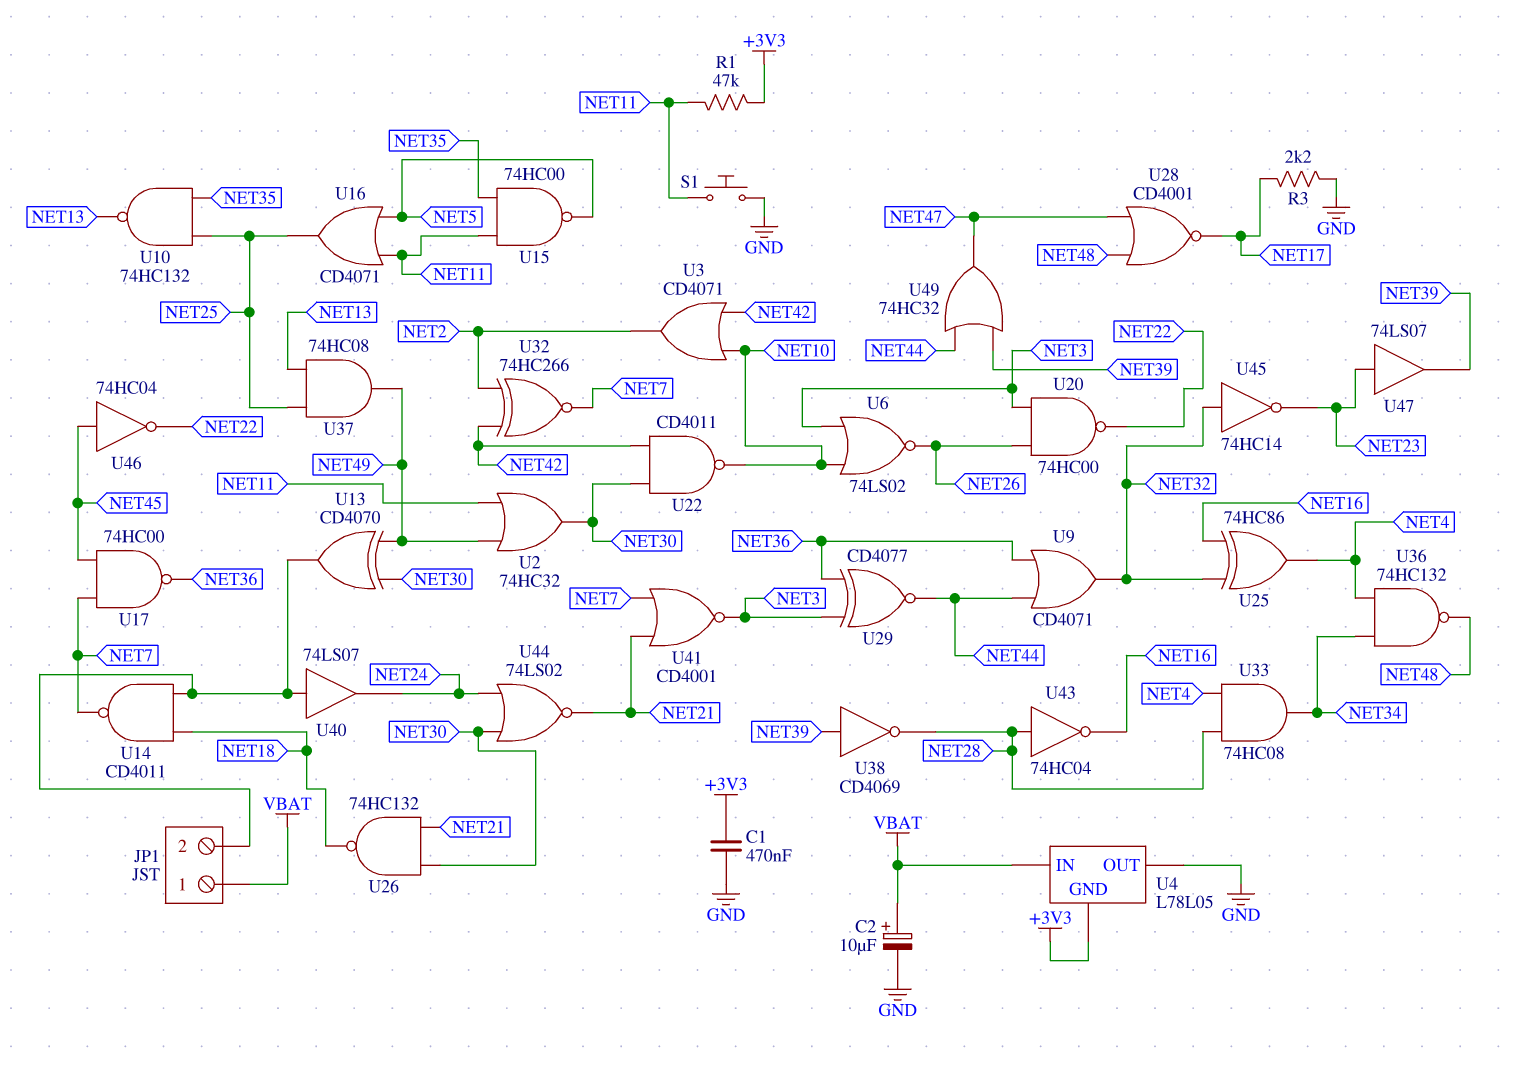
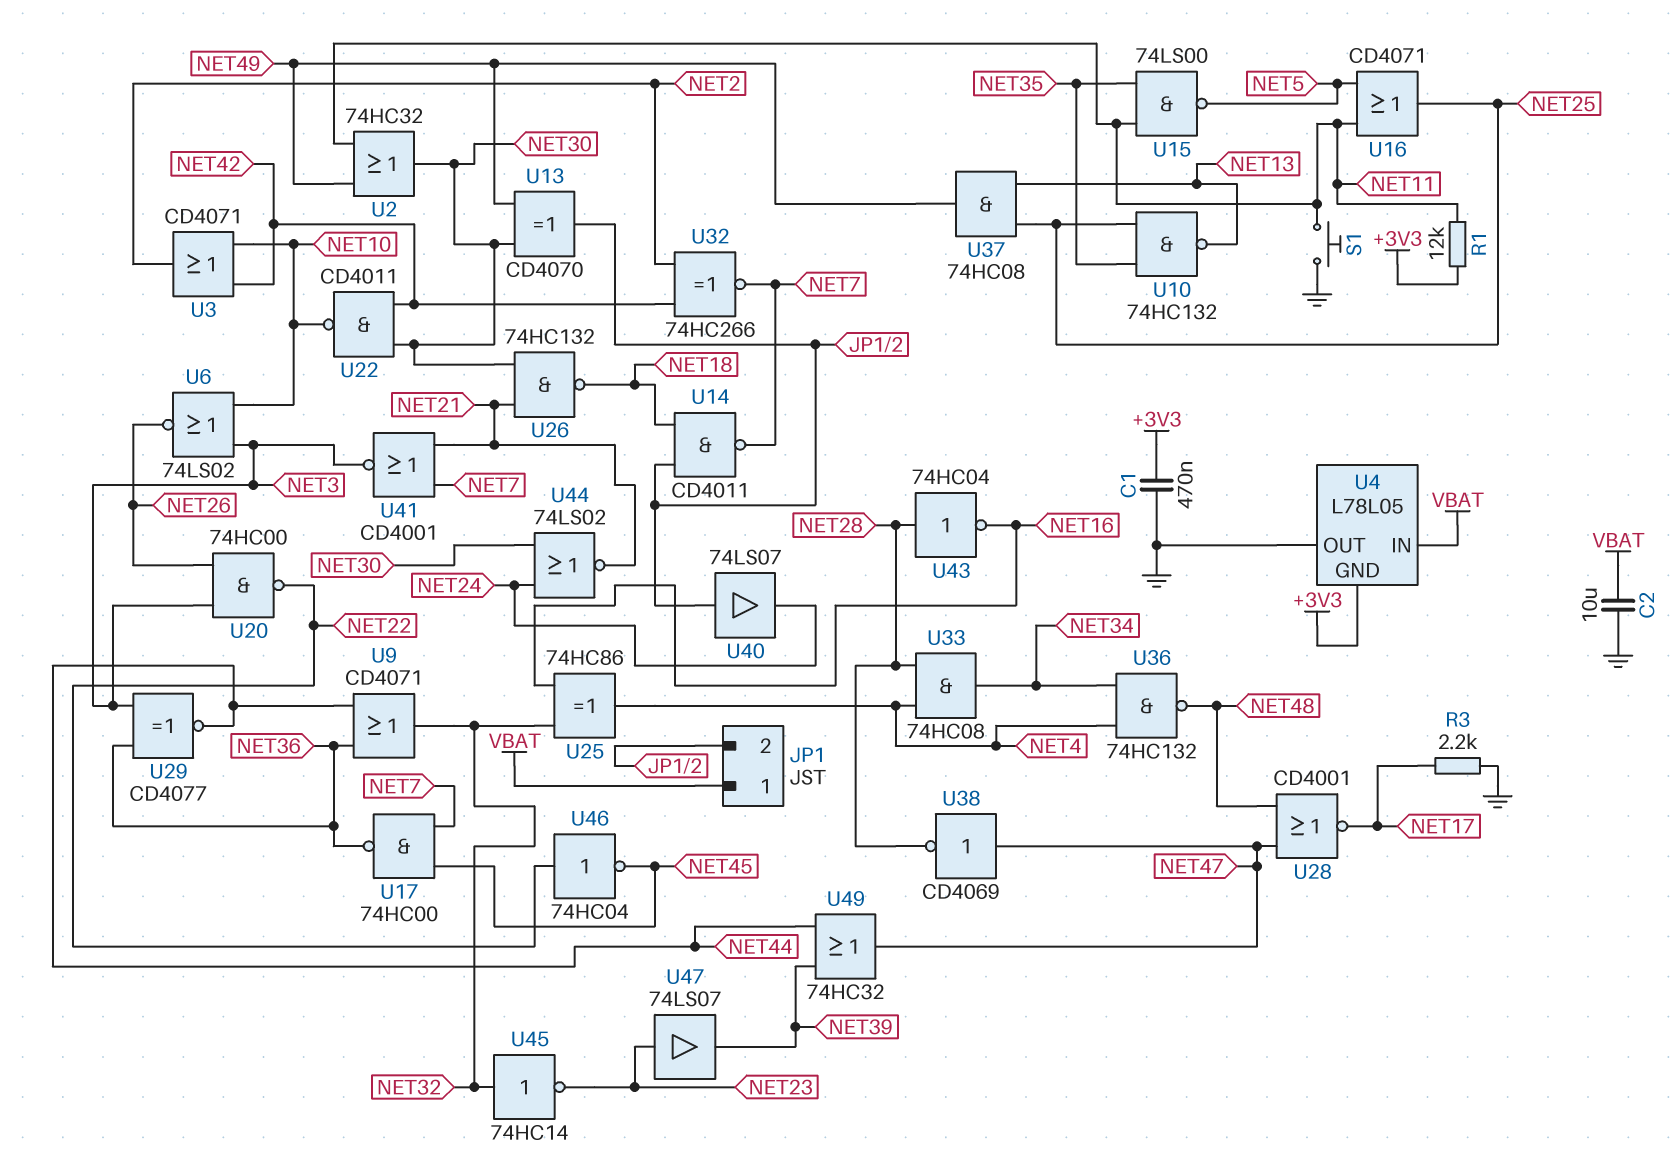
C2: 10uF (plus VBAT, minus GND) -> 10uF (GND, VBAT)
R1: 47k (+3V3, NET11) -> 12k (+3V3, NET11)
U15: NAND 74HC00 (in NET11, in NET35, out NET5) -> NAND 74LS00 (in NET11, in NET35, out NET5)
U38: NOT CD4069 (in NET39, out NET28) -> NOT CD4069 (in NET47, out NET28)
U46: NOT 74HC04 (in NET45, out NET22) -> NOT 74HC04 (in NET22, out NET45)

